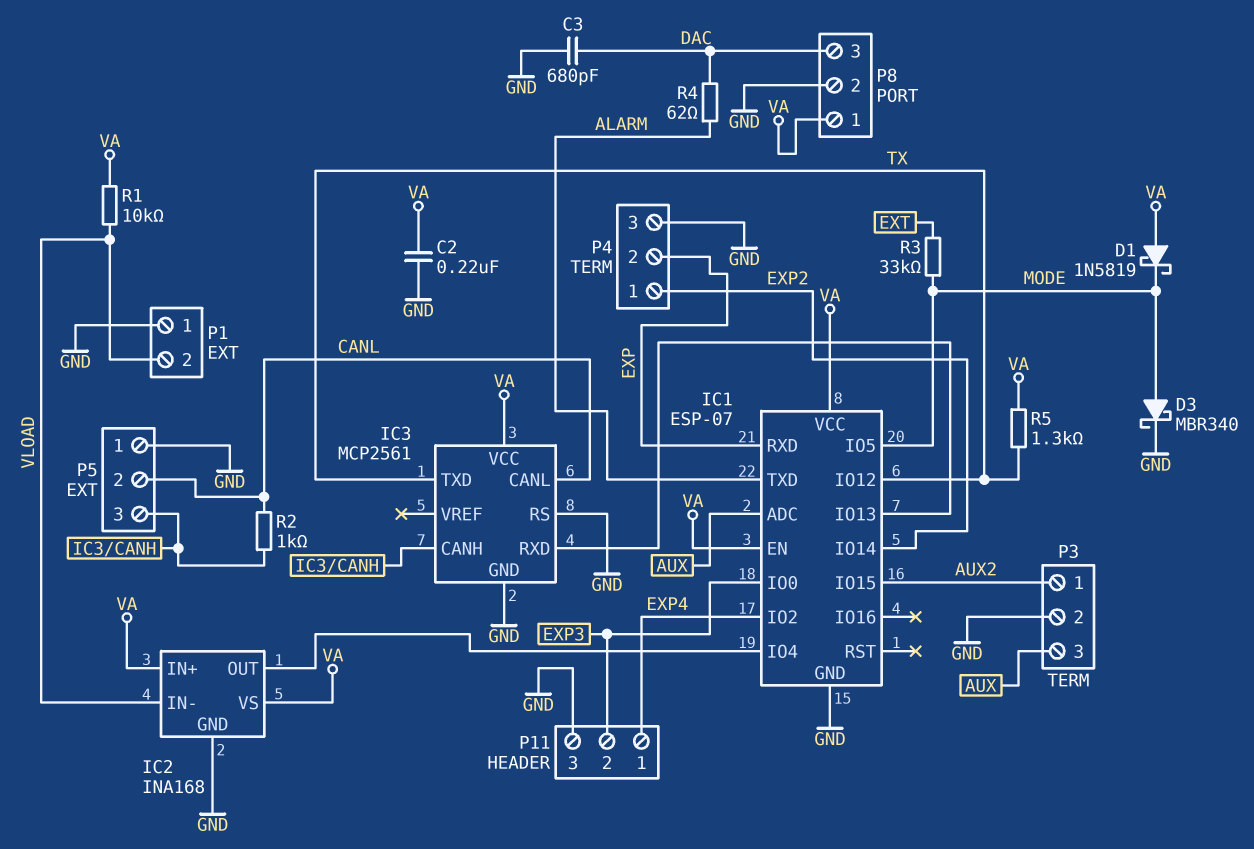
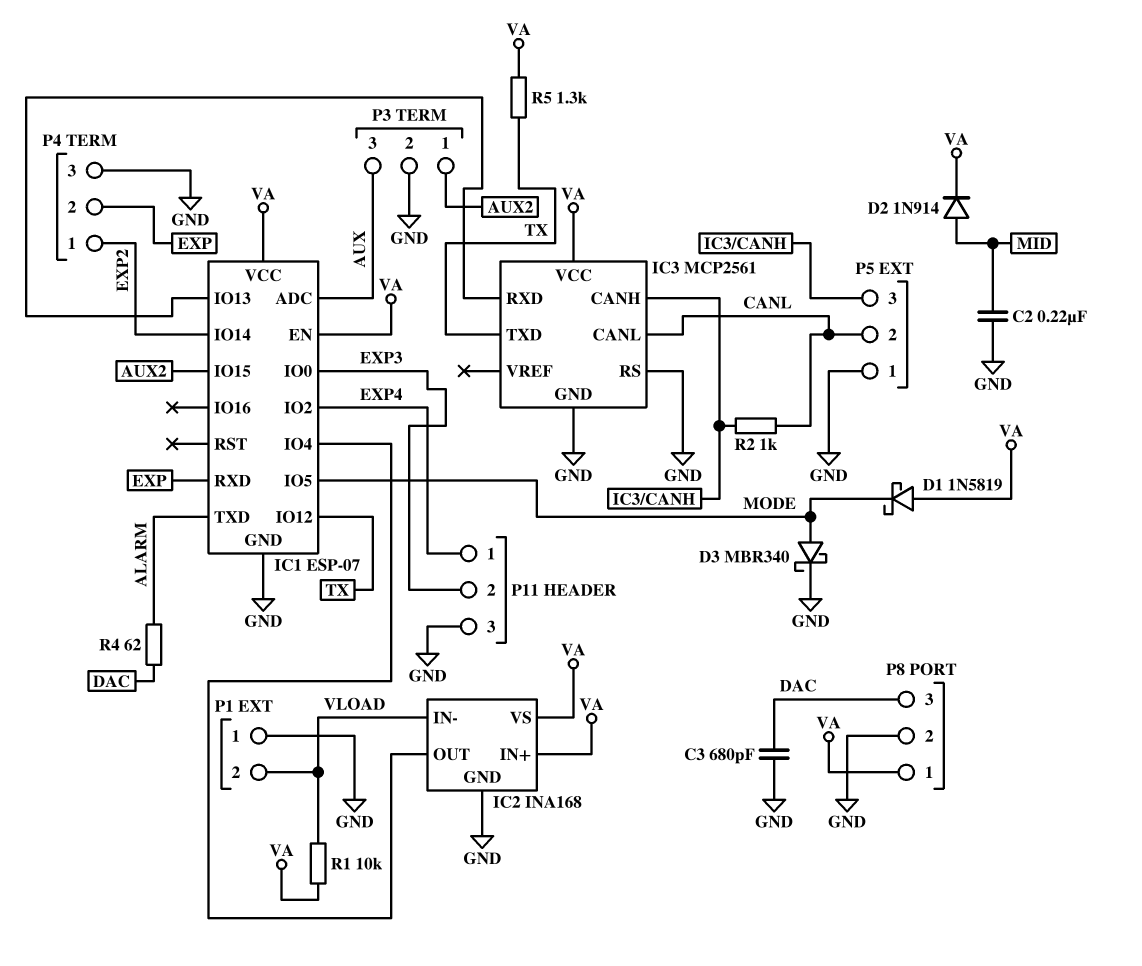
C2: 220nF (GND, VA) -> 220nF (GND, MID)
D2: none -> diode 1N914 (A MID, K VA)
R3: 33k (EXT, MODE) -> none

